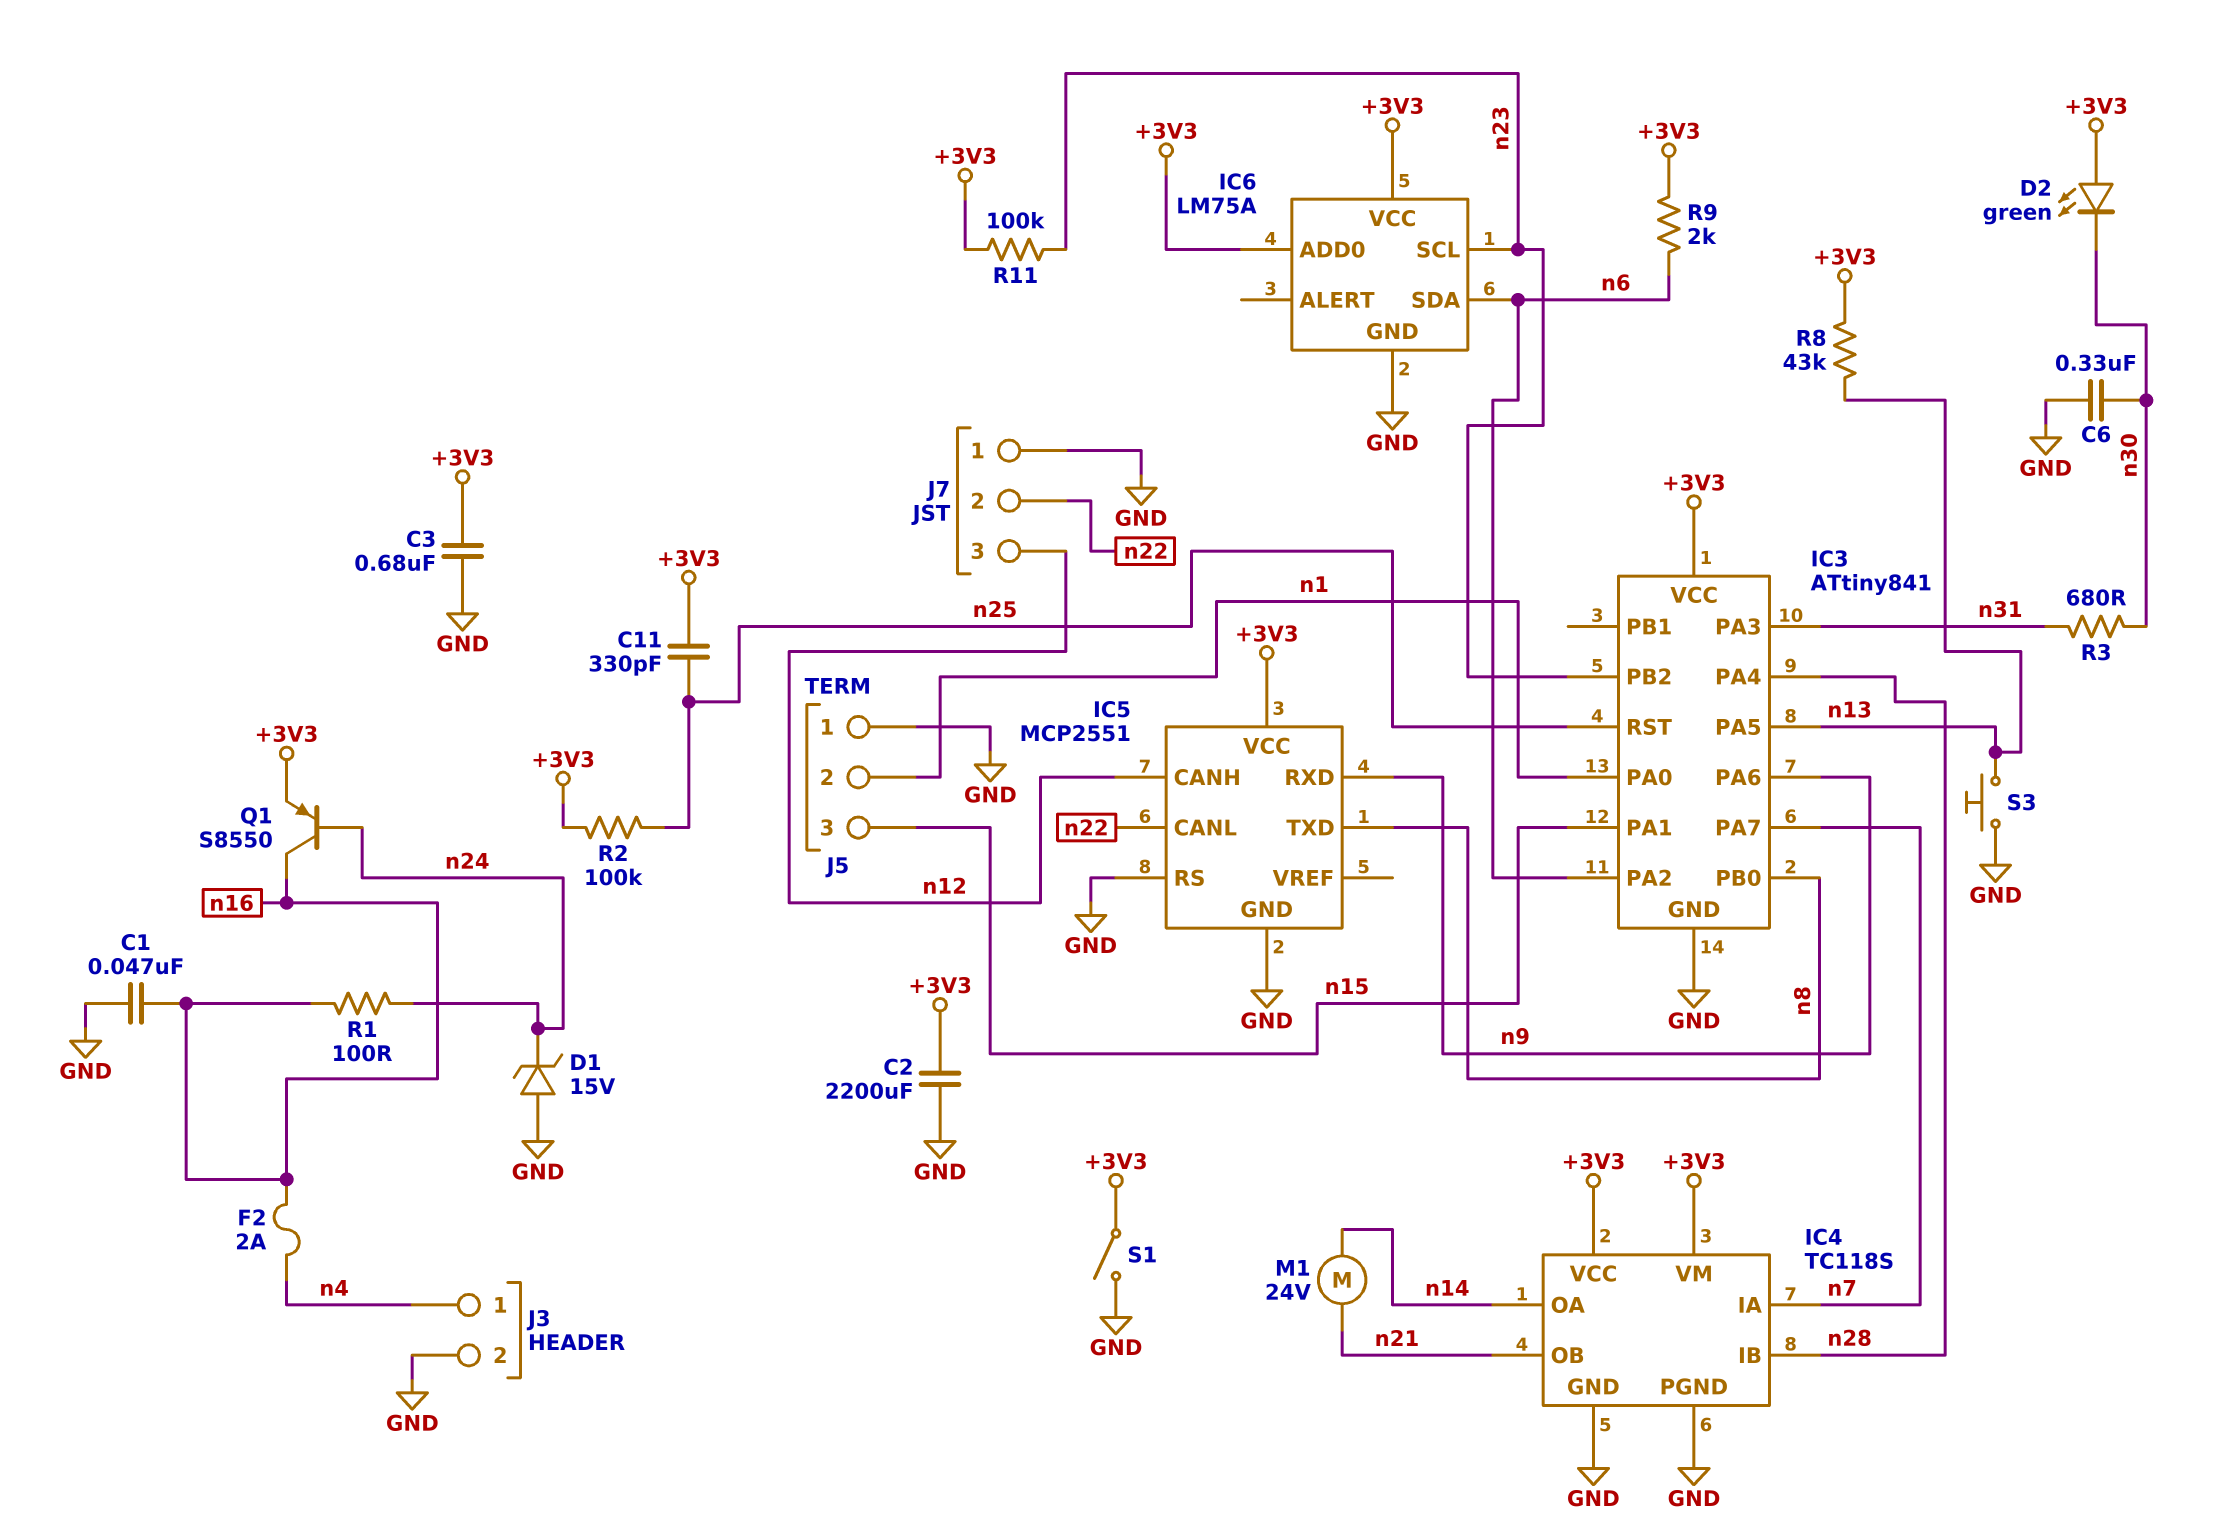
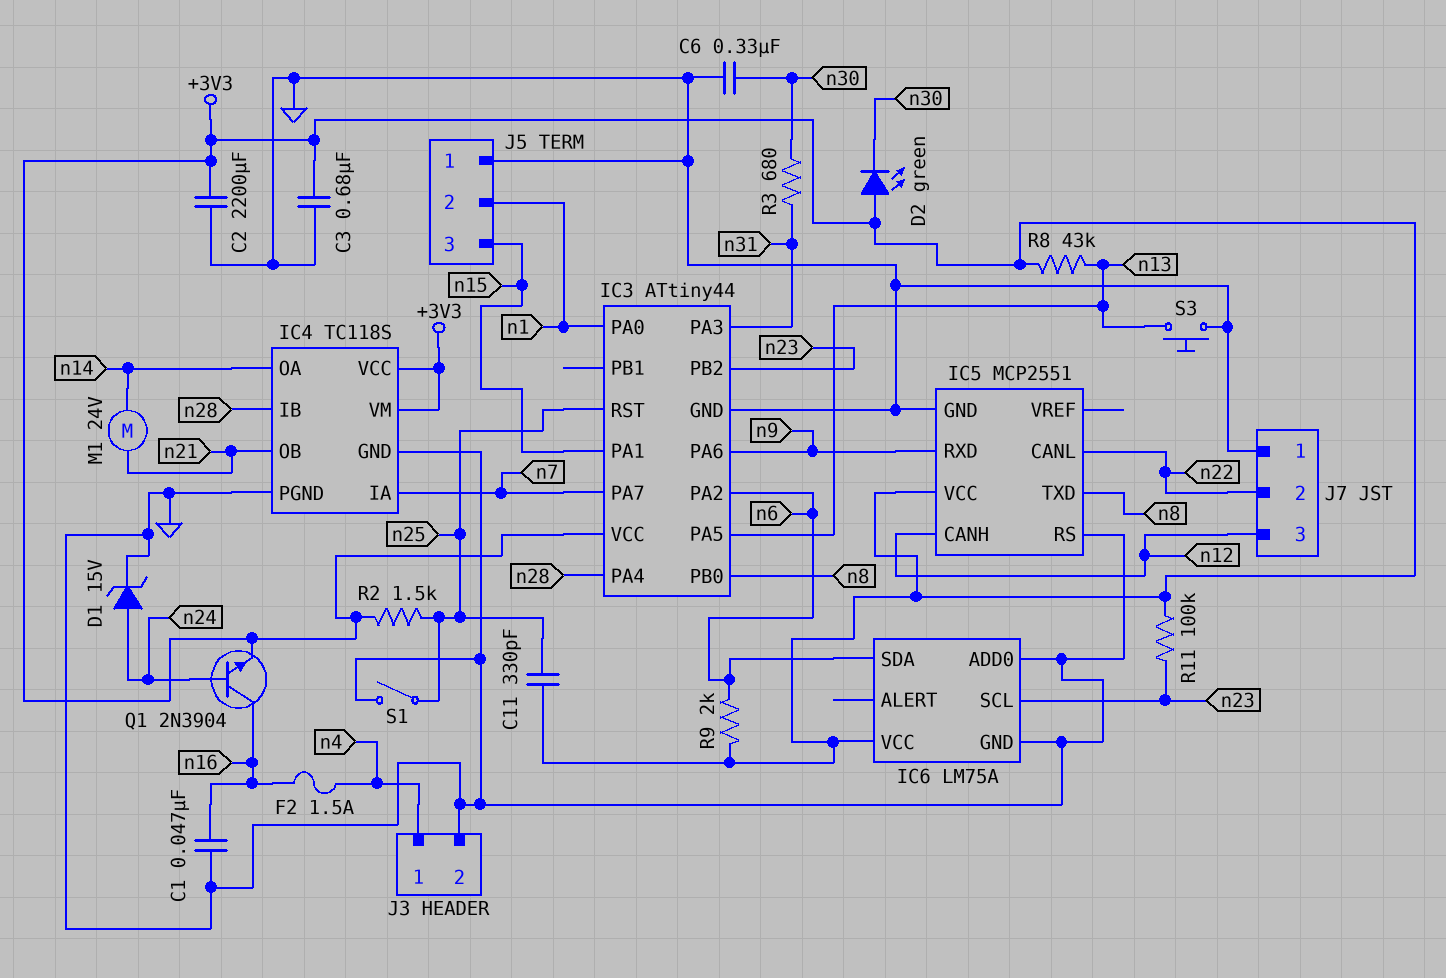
D1: zener 15V (A GND, K n24) -> zener 15V (A n24, K GND)
F2: 2A (n4, n16) -> 1.5A (n4, n16)
IC3: ATtiny841 -> ATtiny44
IC6 pin ADD0: +3V3 -> GND
Q1: PNP S8550 (B n24, C n16, E +3V3) -> NPN 2N3904 (B n24, C n16, E +3V3)
R1: 100 (n16, n24) -> none
R2: 100k (+3V3, n25) -> 1.5k (+3V3, n25)
S1: switch (+3V3, GND) -> switch (GND, n25)

